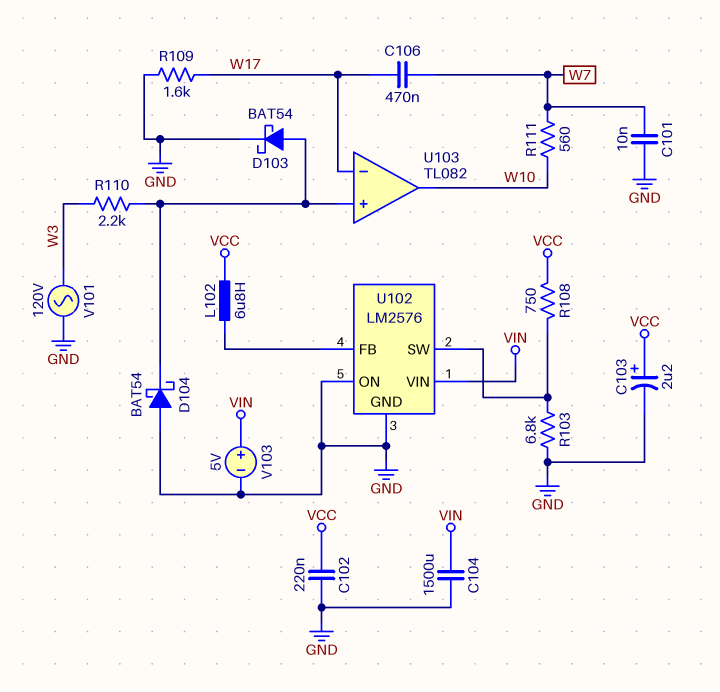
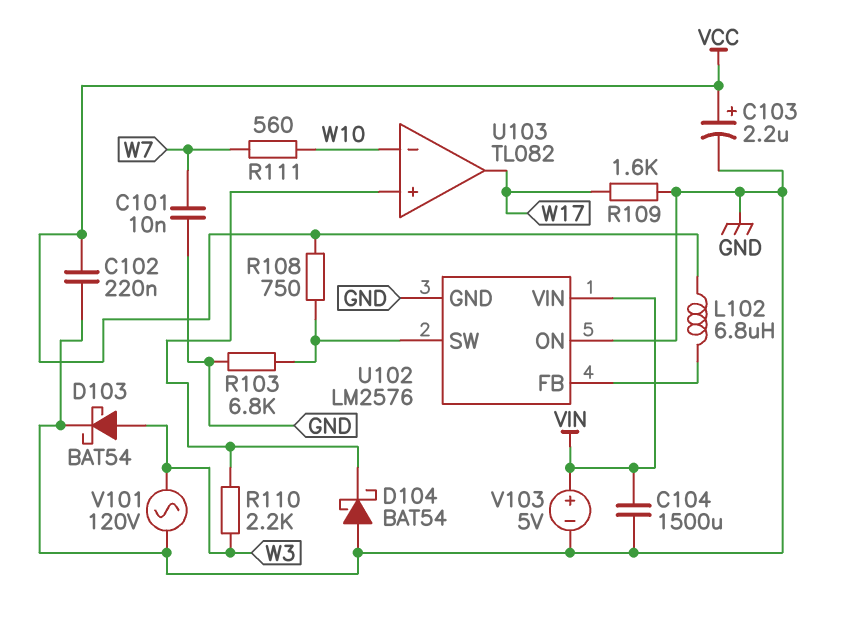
C106: 470nF (W7, W17) -> none
D103: schottky BAT54 (A U103/in+, K GND) -> schottky BAT54 (A W3, K GND)
U103 pin in-: W17 -> W10
U103 pin out: W10 -> W17

